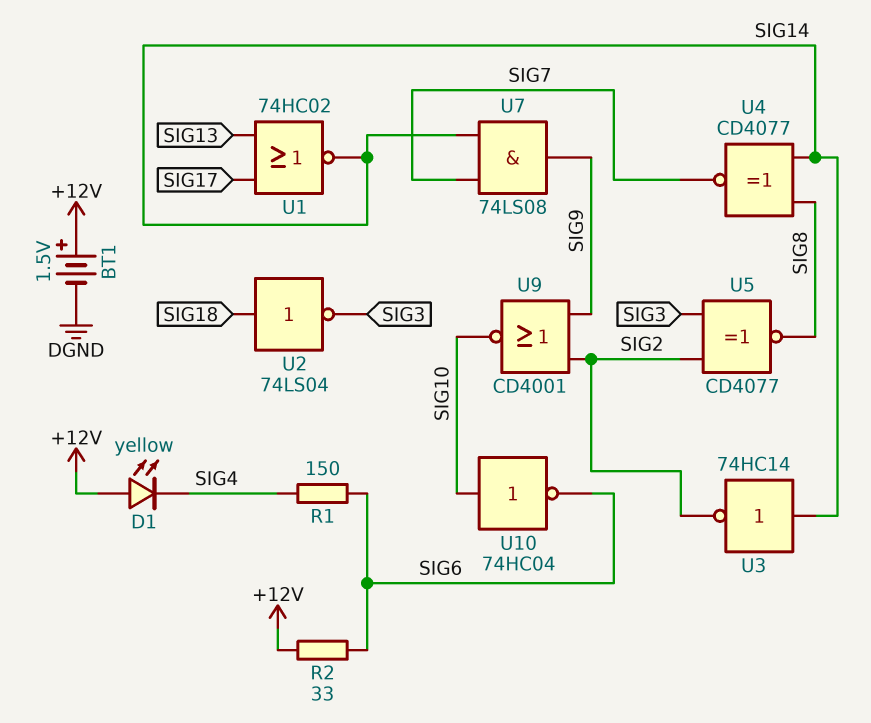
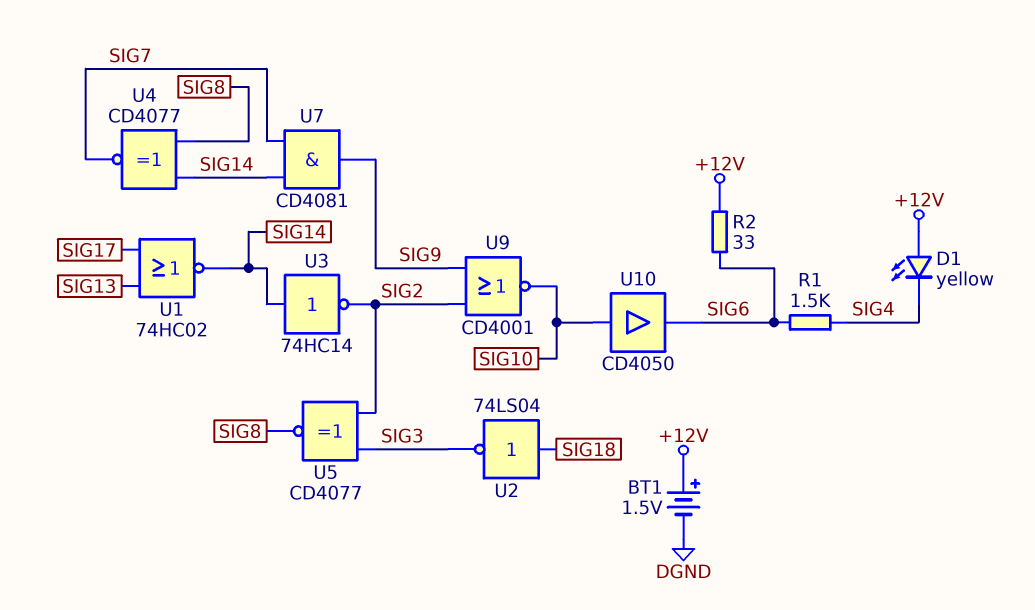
R1: 150 (SIG4, SIG6) -> 1.5k (SIG4, SIG6)
U7: AND 74LS08 (in SIG7, in SIG14, out SIG9) -> AND CD4081 (in SIG7, in SIG14, out SIG9)
U10: NOT 74HC04 (in SIG10, out SIG6) -> buffer CD4050 (in SIG10, out SIG6)

